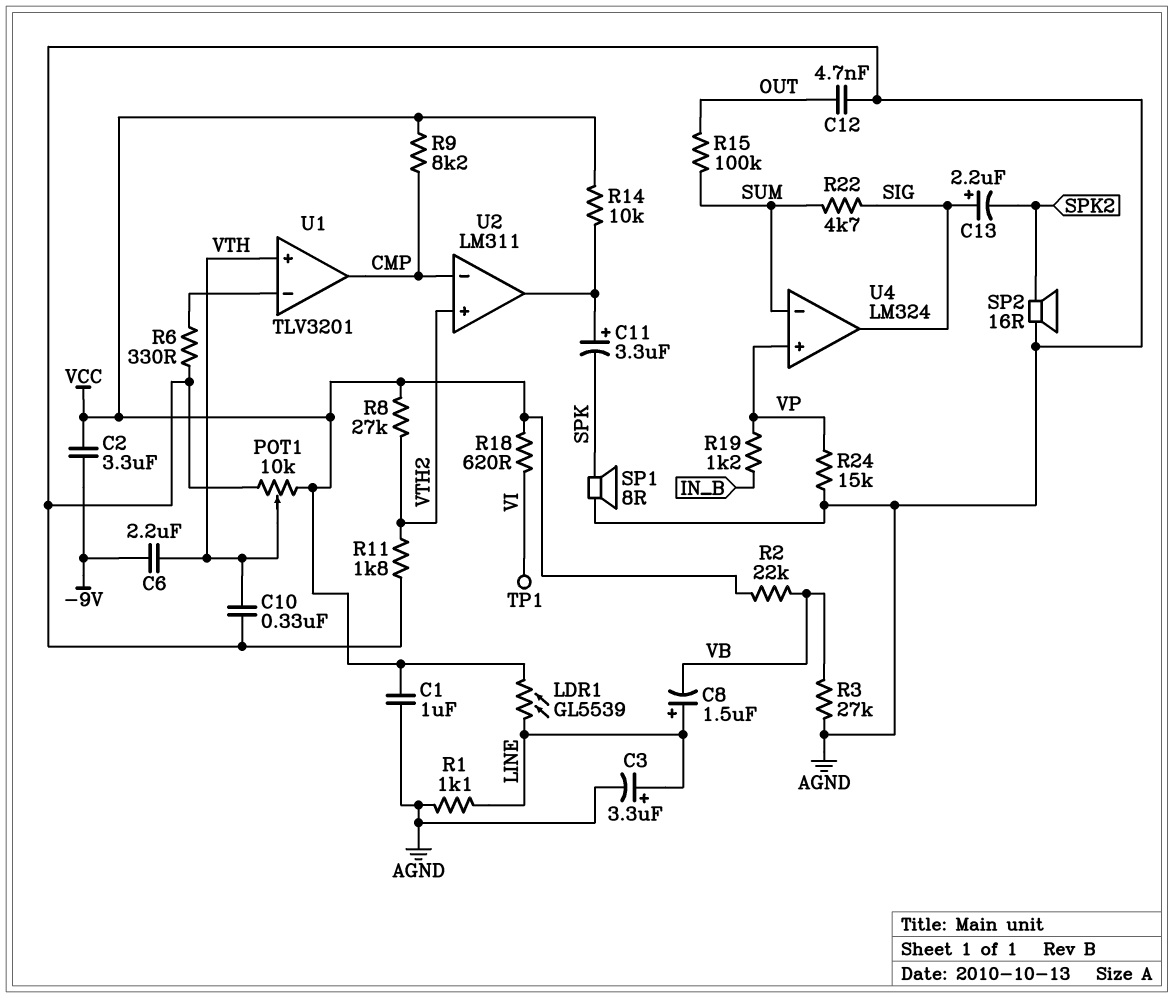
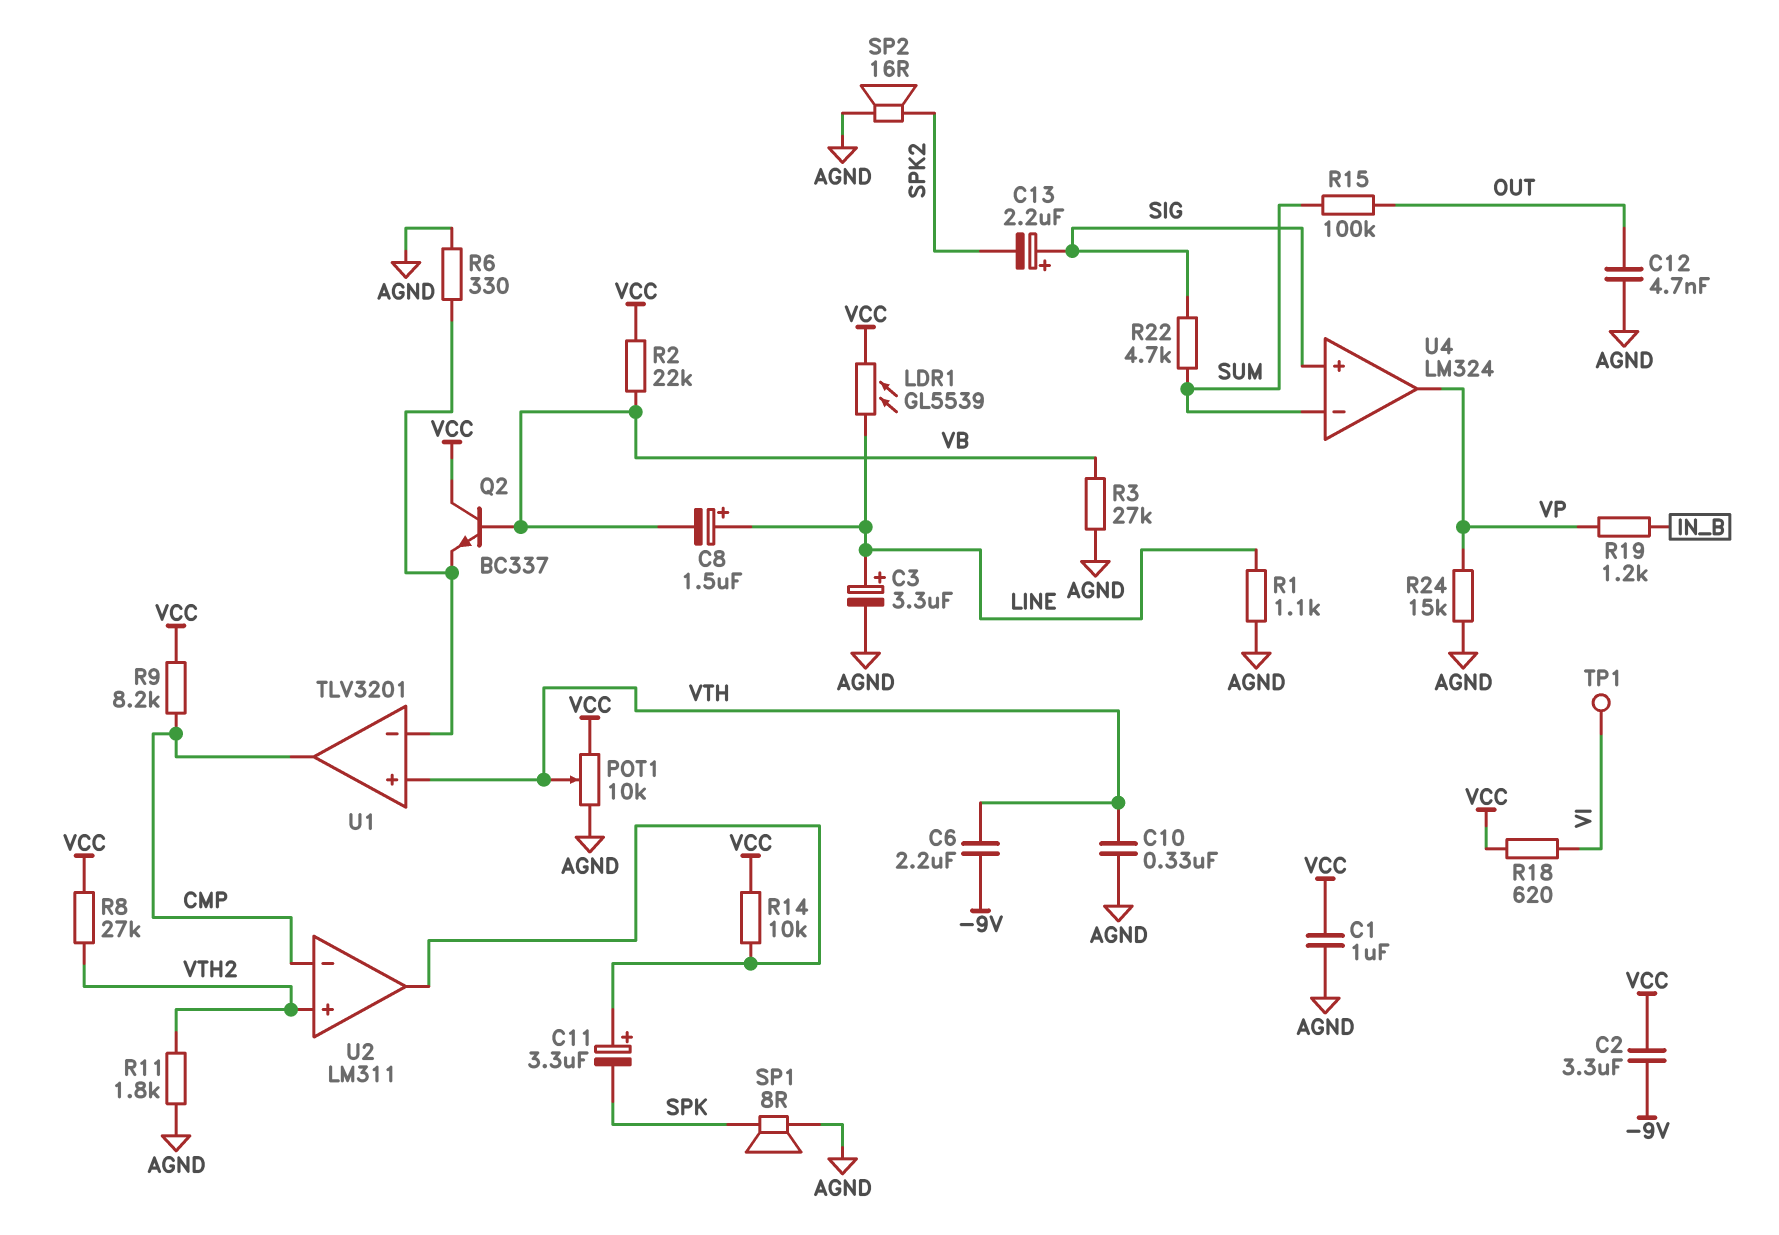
Q2: none -> NPN BC337 (B VB, C VCC, E U1/in-)
U4 pin in+: VP -> SIG
U4 pin out: SIG -> VP

